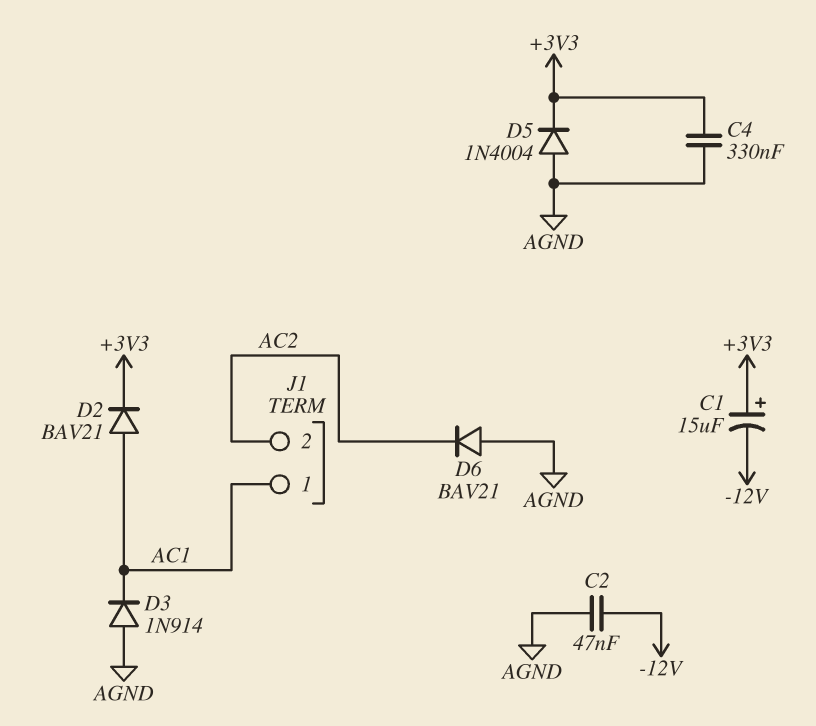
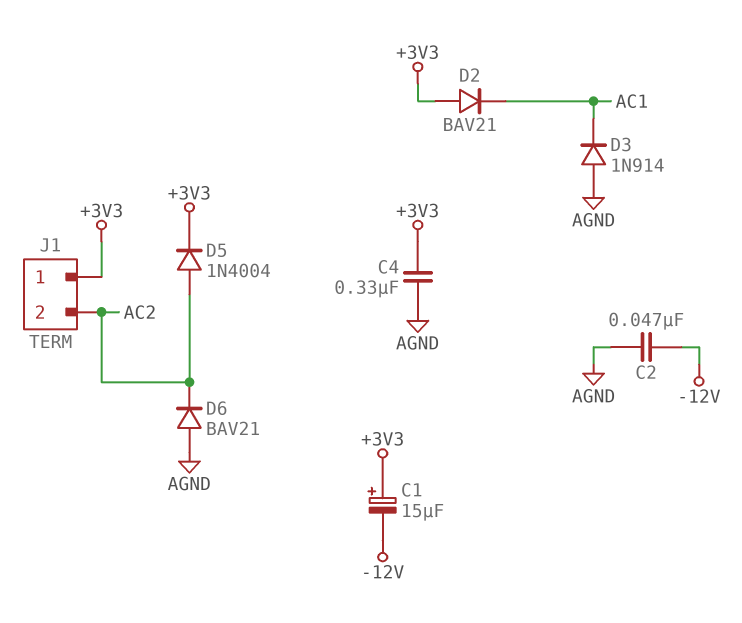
D2: diode BAV21 (A AC1, K +3V3) -> diode BAV21 (A +3V3, K AC1)
D5: diode 1N4004 (A AGND, K +3V3) -> diode 1N4004 (A AC2, K +3V3)
J1 pin 1: AC1 -> +3V3

